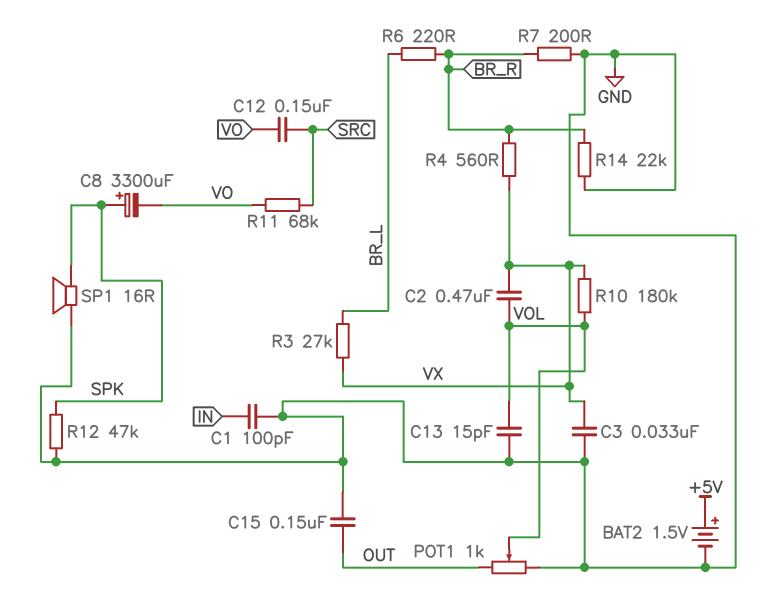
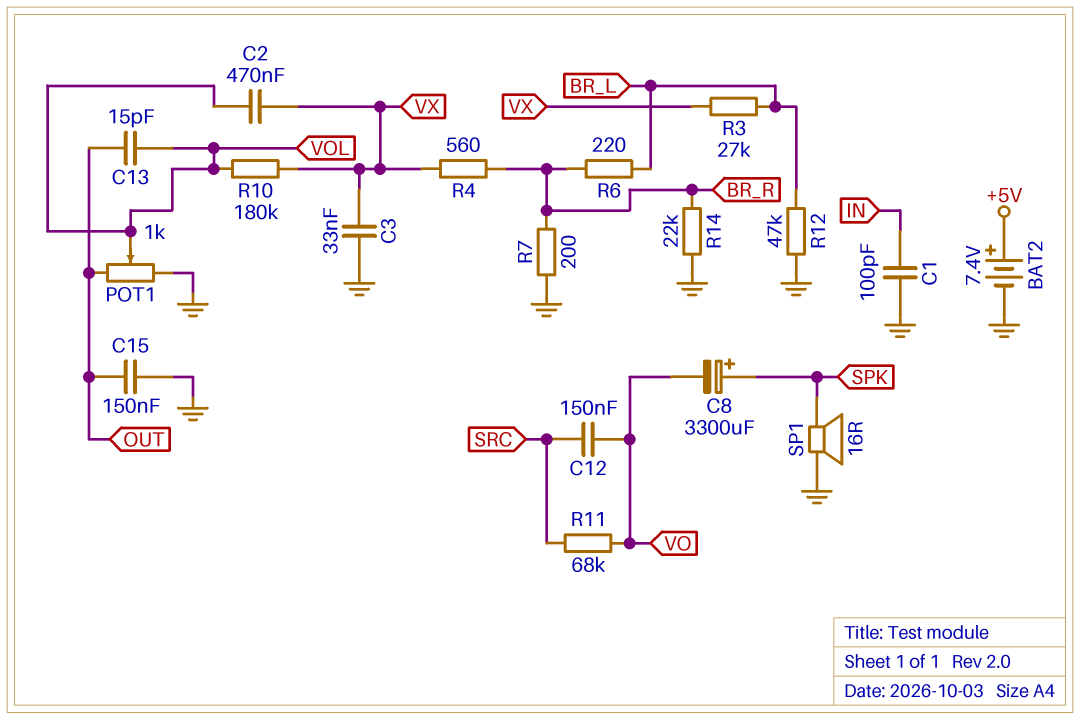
BAT2: 1.5V (plus +5V, minus GND) -> 7.4V (plus +5V, minus GND)
C13: 15pF (GND, VOL) -> 15pF (OUT, VOL)
R12: 47k (GND, SPK) -> 47k (BR_L, GND)

